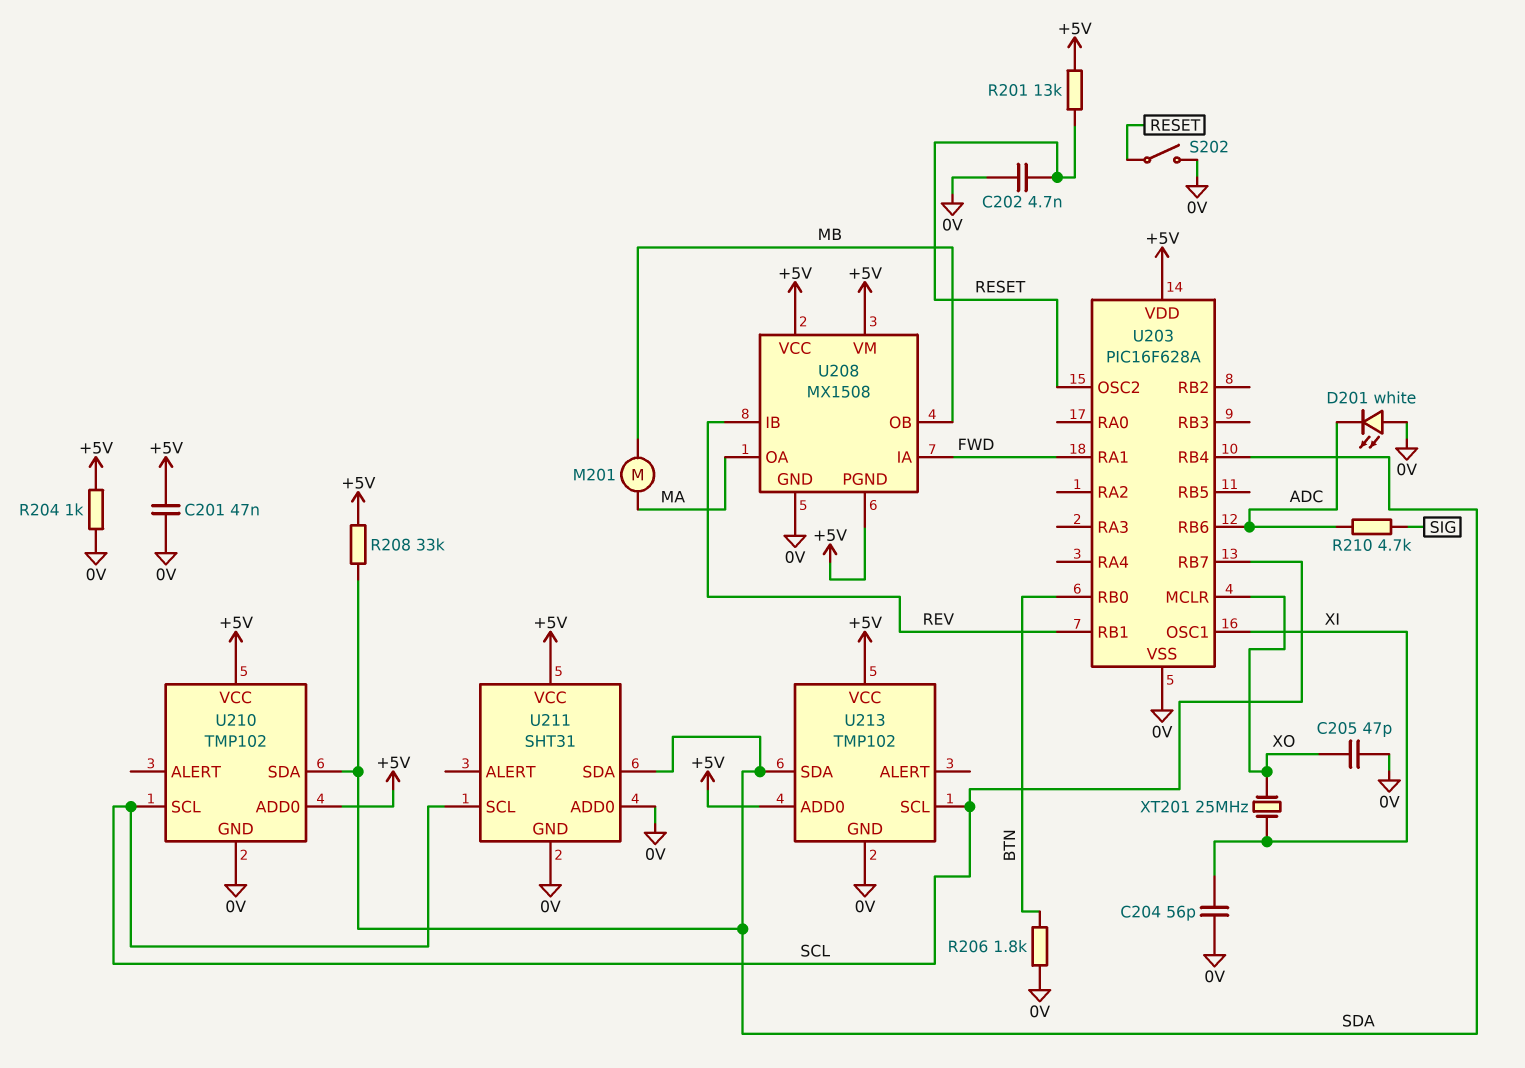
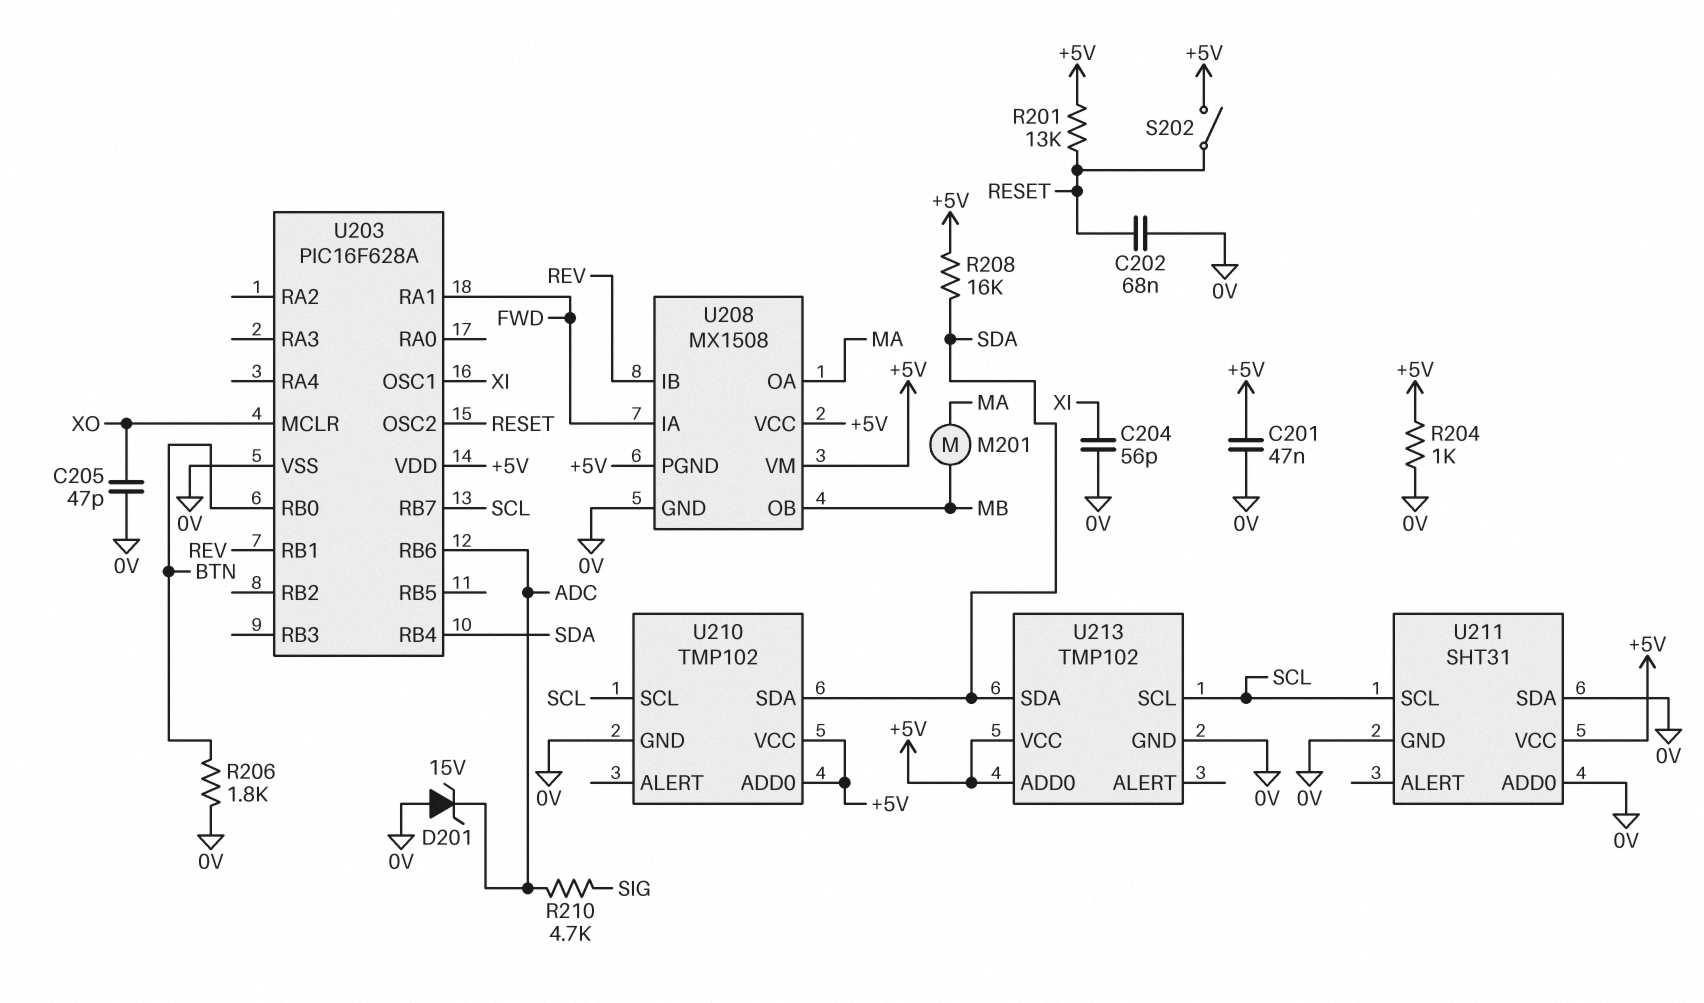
C202: 4.7nF (0V, RESET) -> 68nF (0V, RESET)
D201: LED white (A 0V, K ADC) -> zener 15V (A 0V, K ADC)
R208: 33k (+5V, SDA) -> 16k (+5V, SDA)
S202: switch (0V, RESET) -> switch (+5V, RESET)
U211 pin SDA: SDA -> 0V
XT201: 25MHz (XI, XO) -> none

